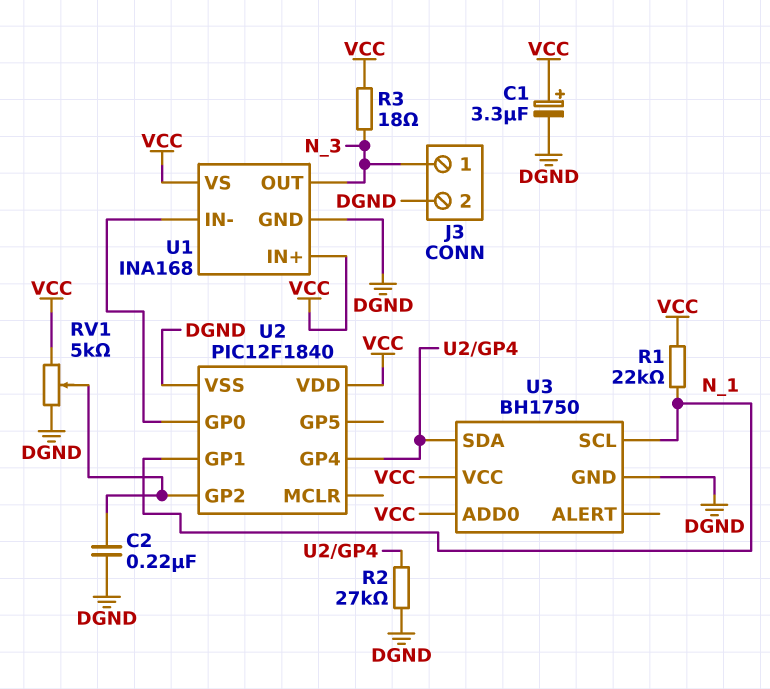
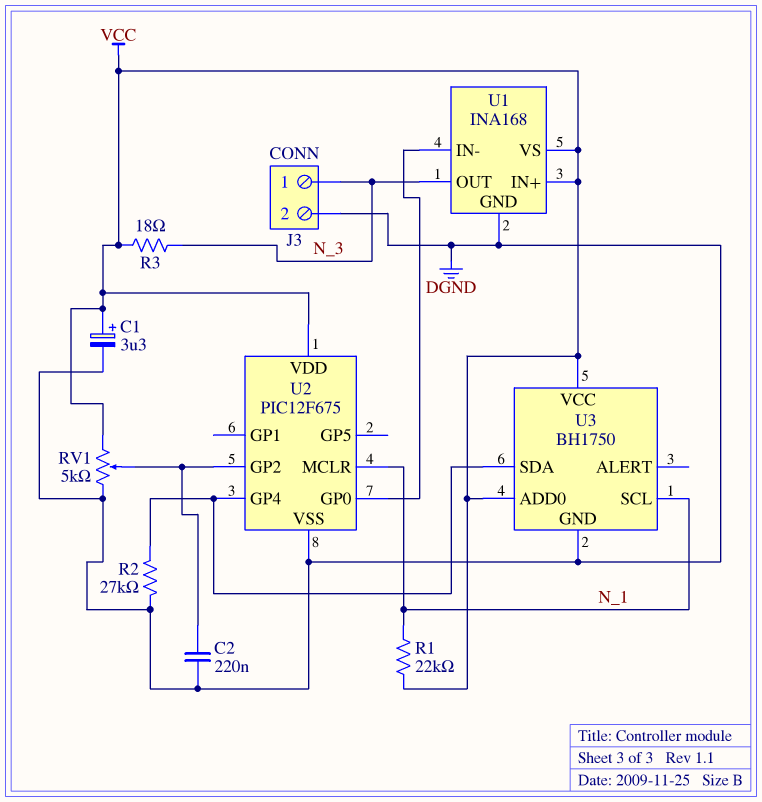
U2: PIC12F1840 -> PIC12F675
U2 pin GP1: N_1 -> none
U2 pin MCLR: none -> N_1

